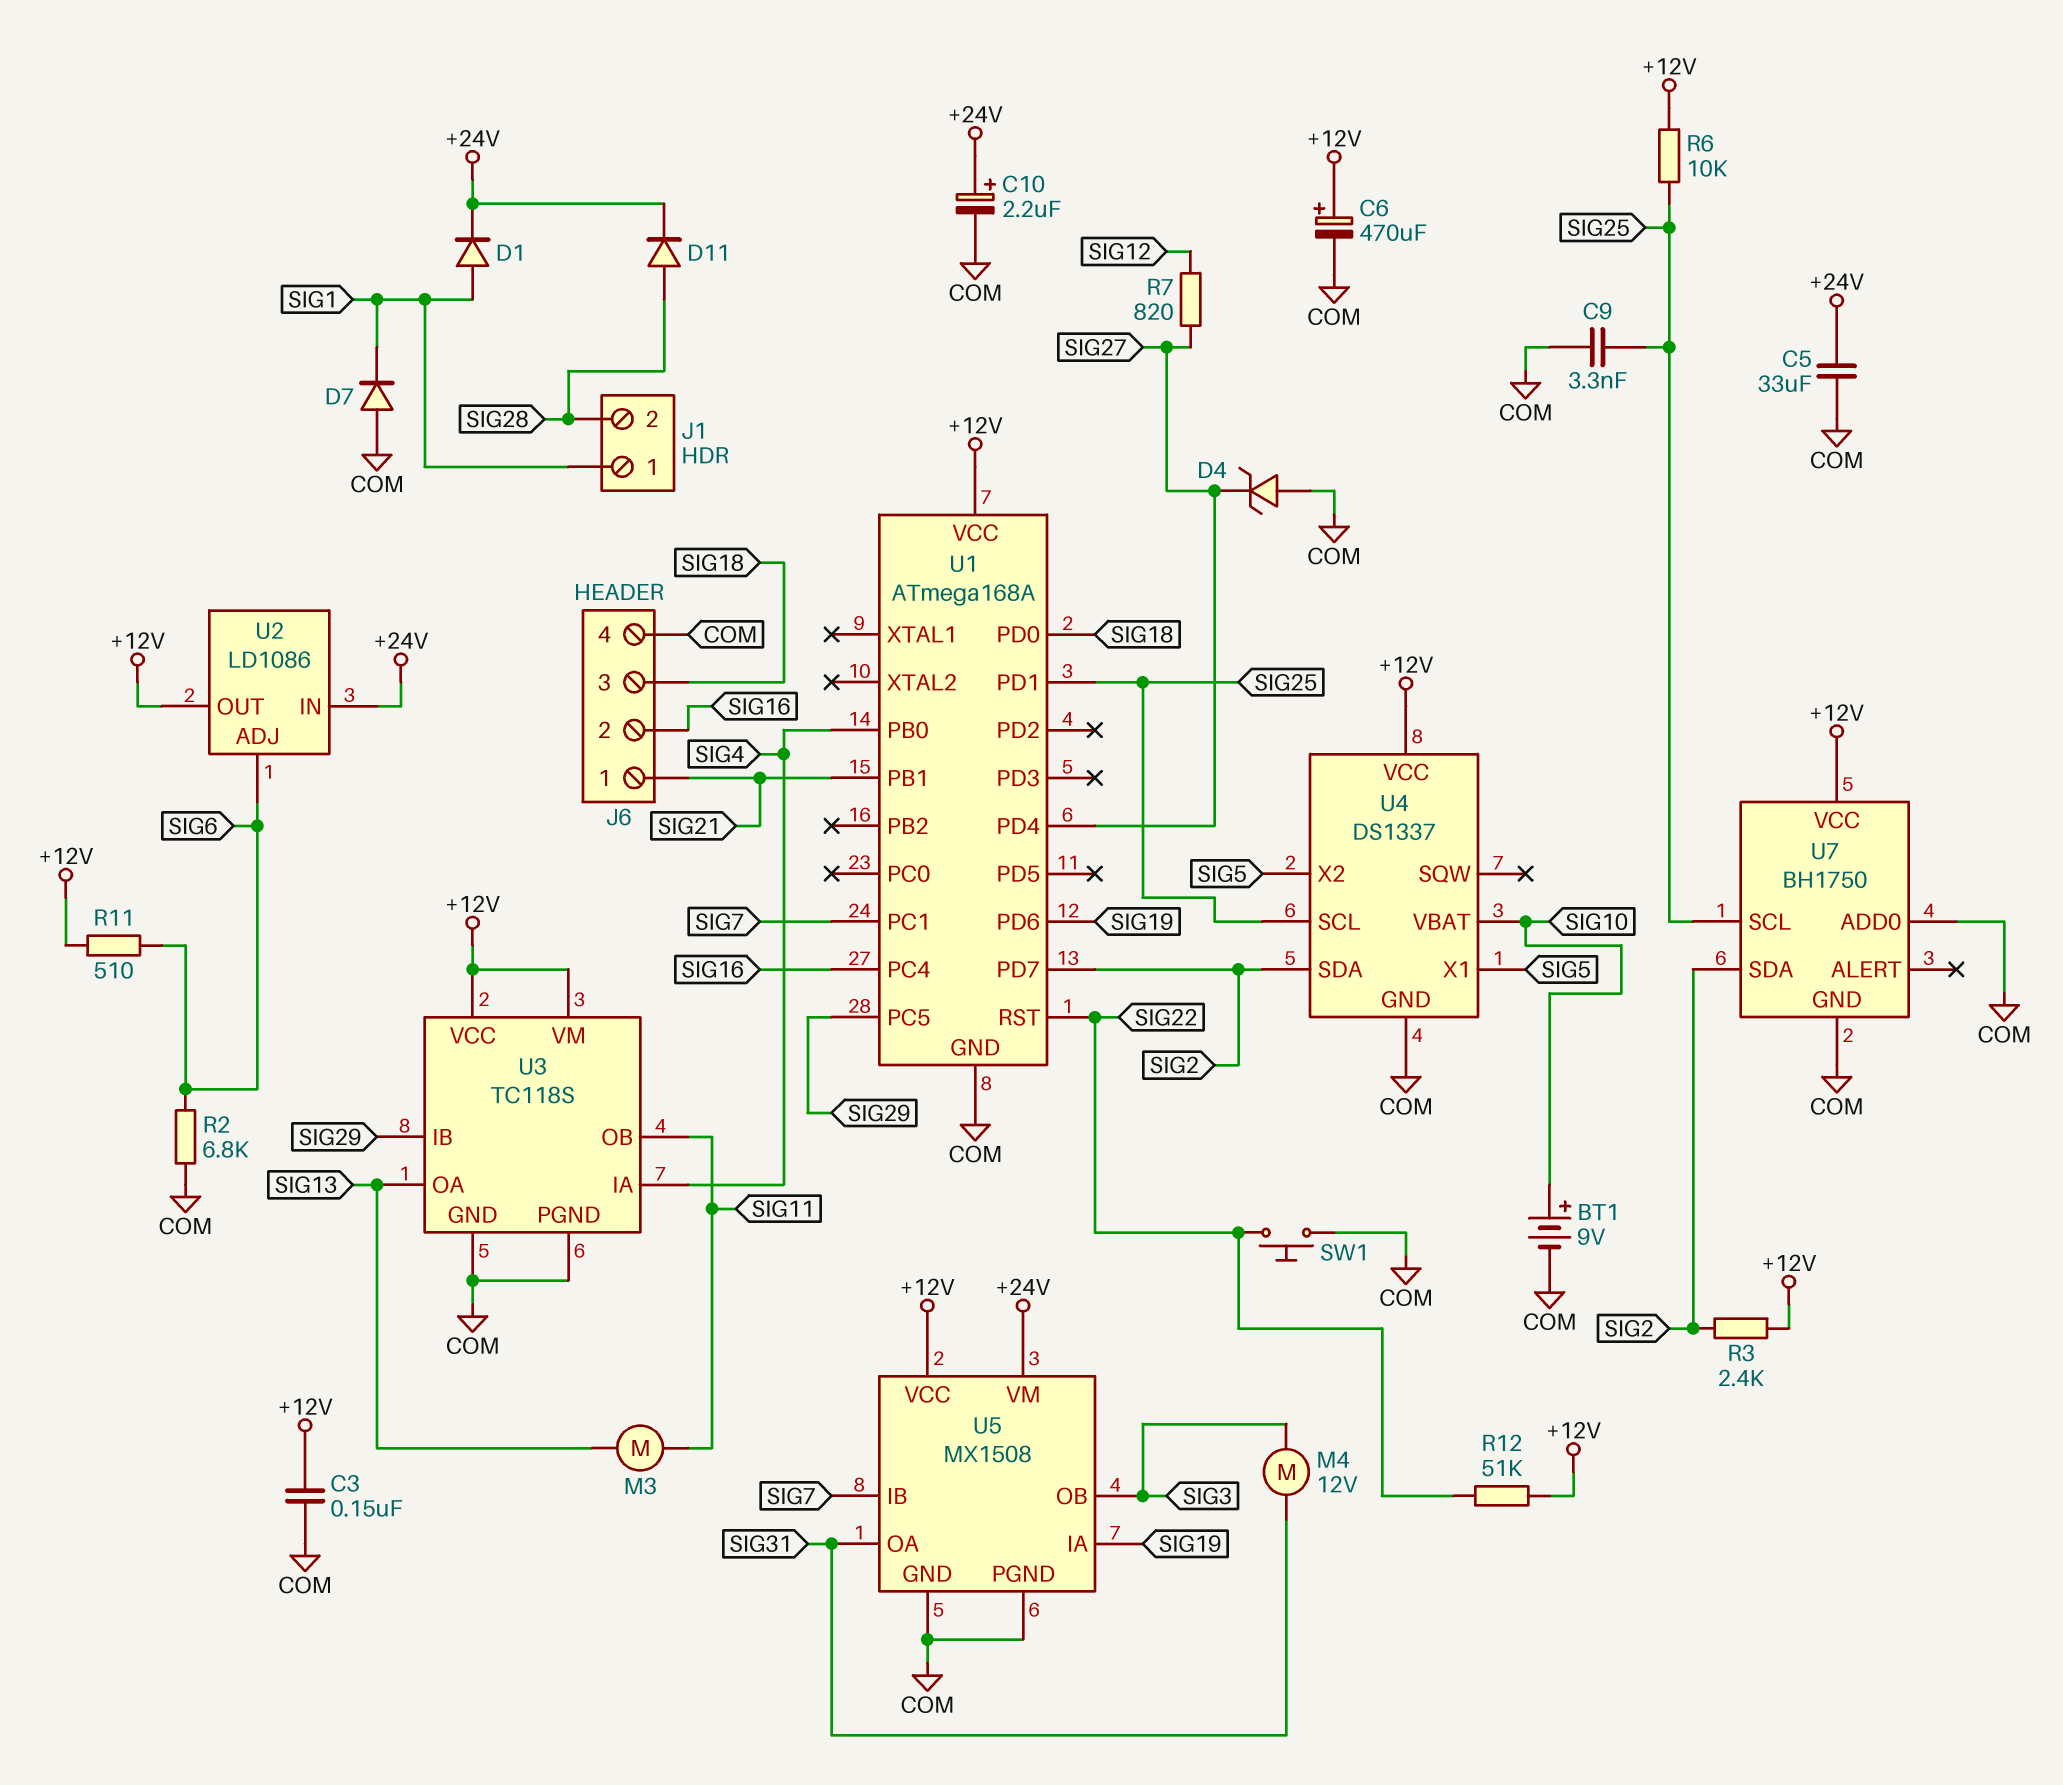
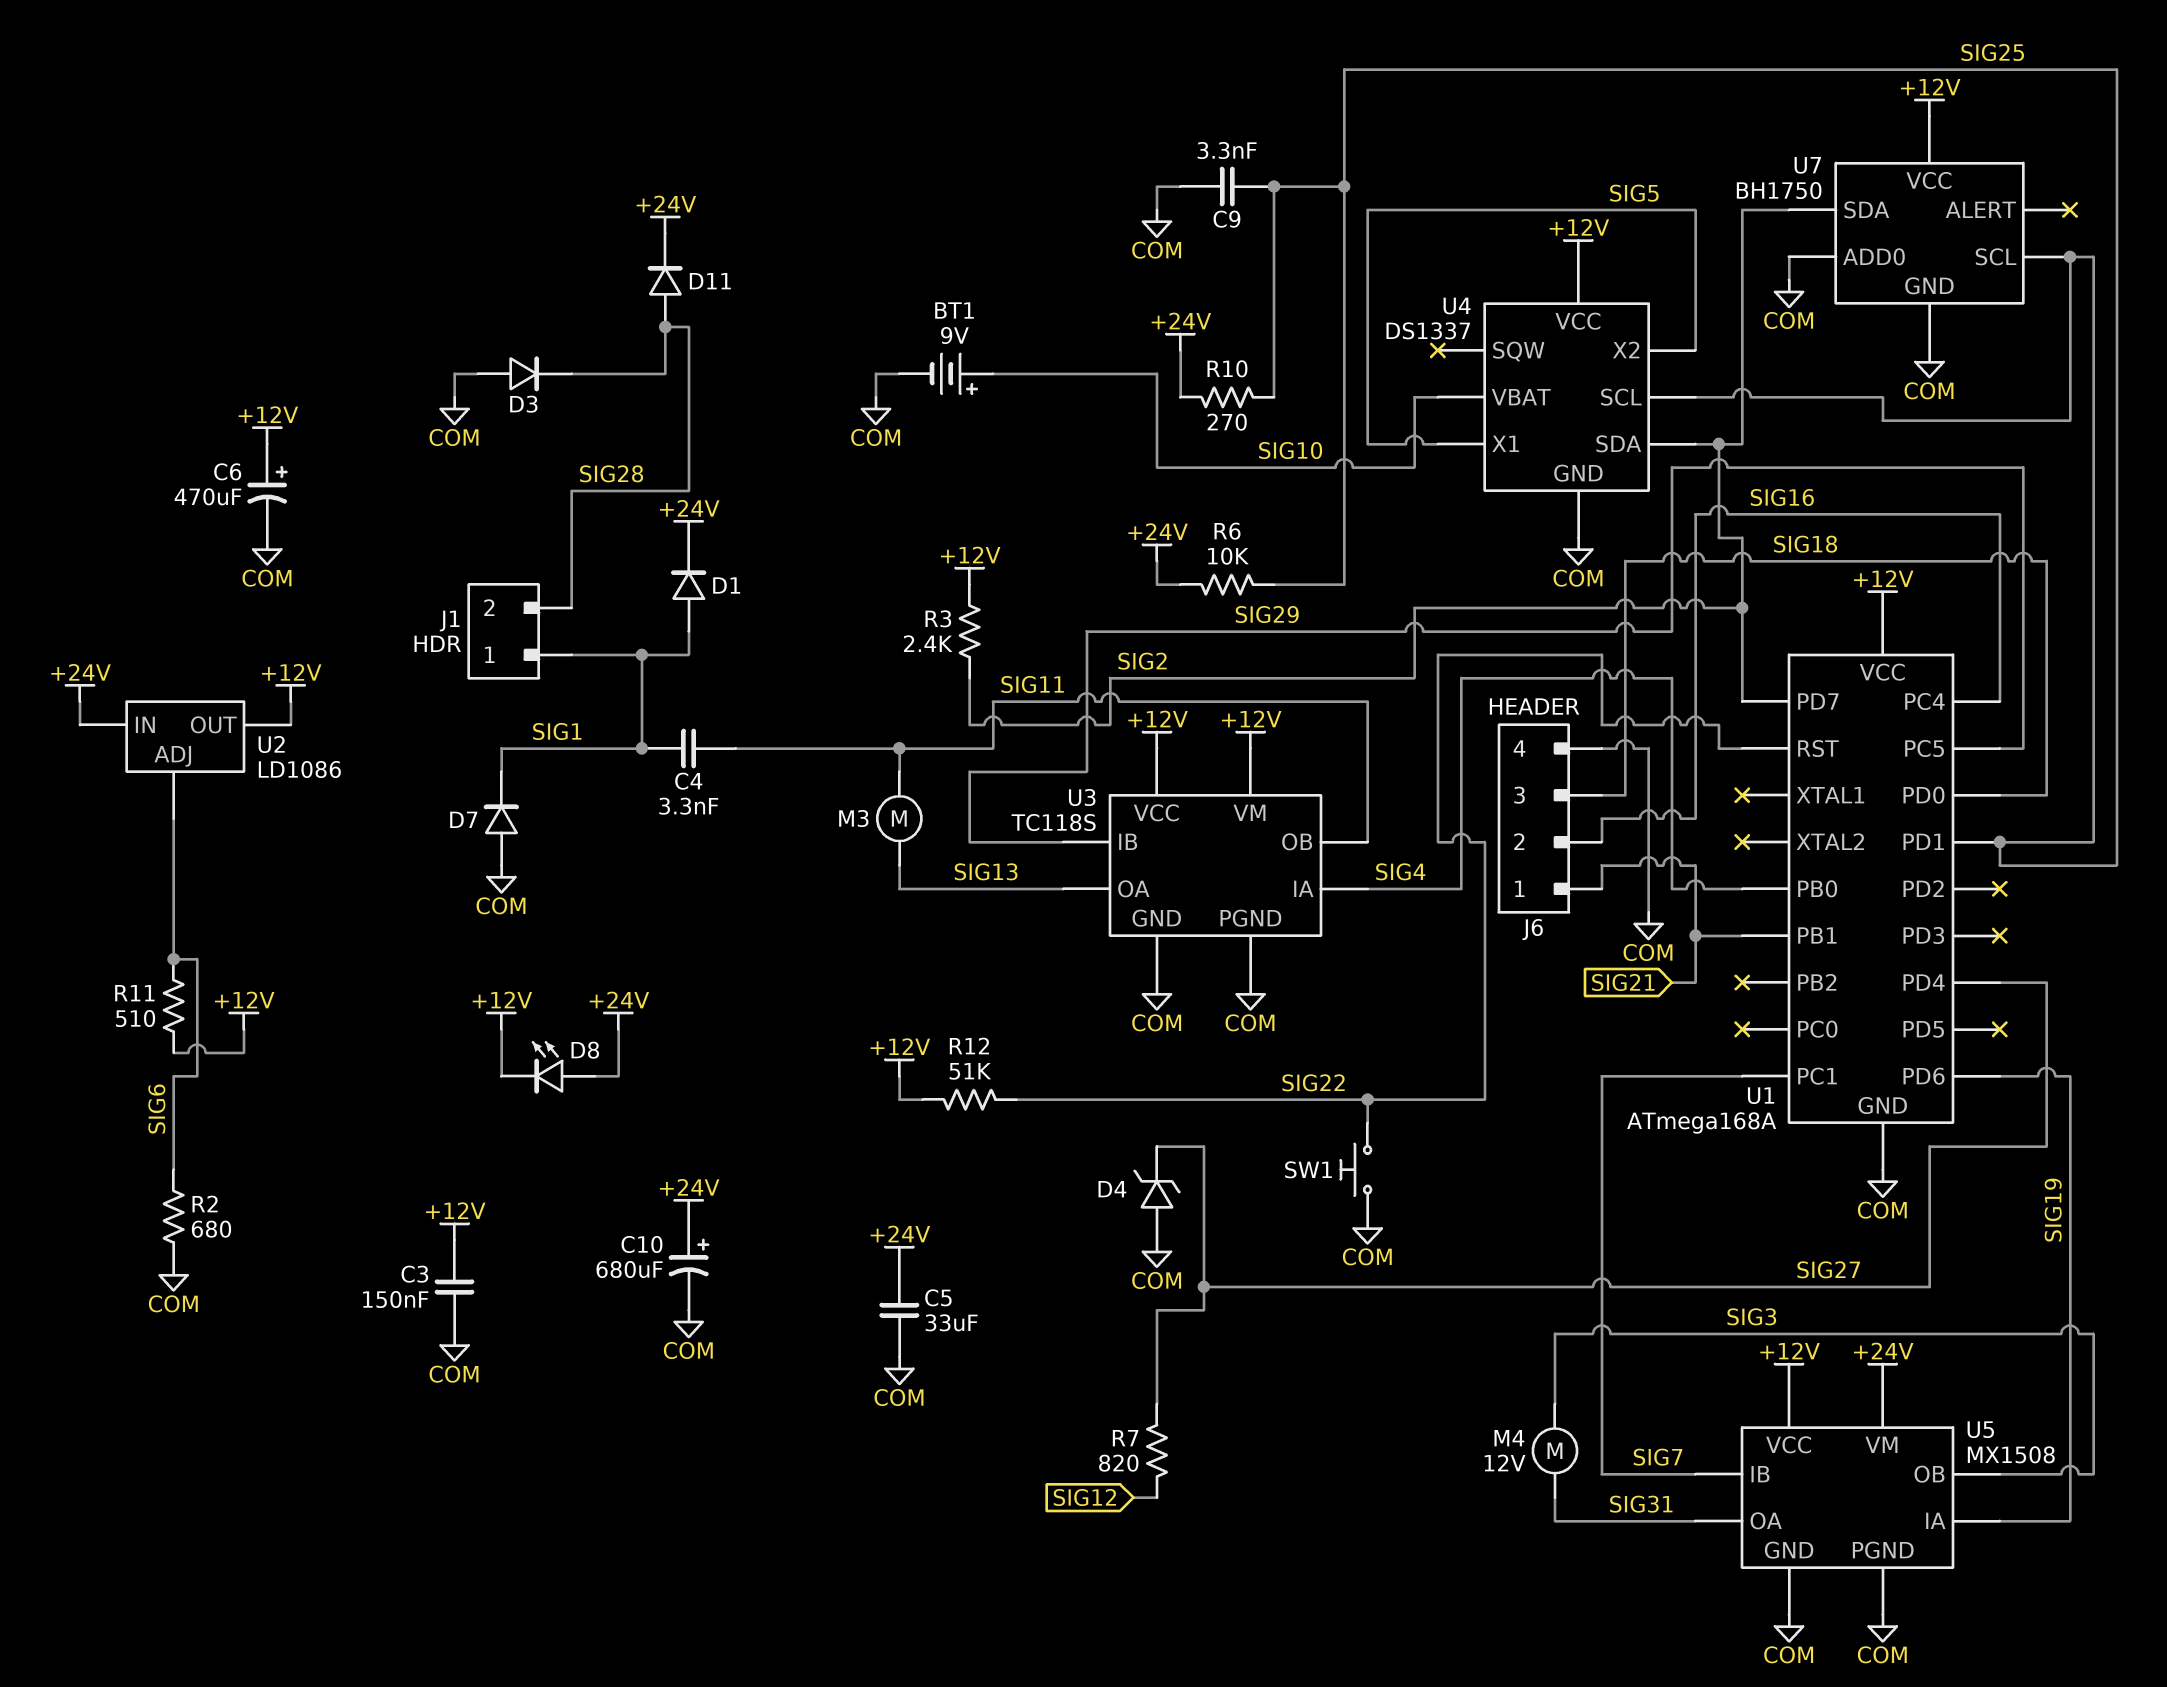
C4: none -> 3.3nF (SIG1, SIG11)
C10: 2.2uF (plus +24V, minus COM) -> 680uF (plus +24V, minus COM)
D3: none -> diode (A COM, K SIG28)
D8: none -> LED (A +24V, K +12V)
R2: 6.8k (COM, SIG6) -> 680 (COM, SIG6)
R6: 10k (+12V, SIG25) -> 10k (+24V, SIG25)
R10: none -> 270 (+24V, SIG25)

